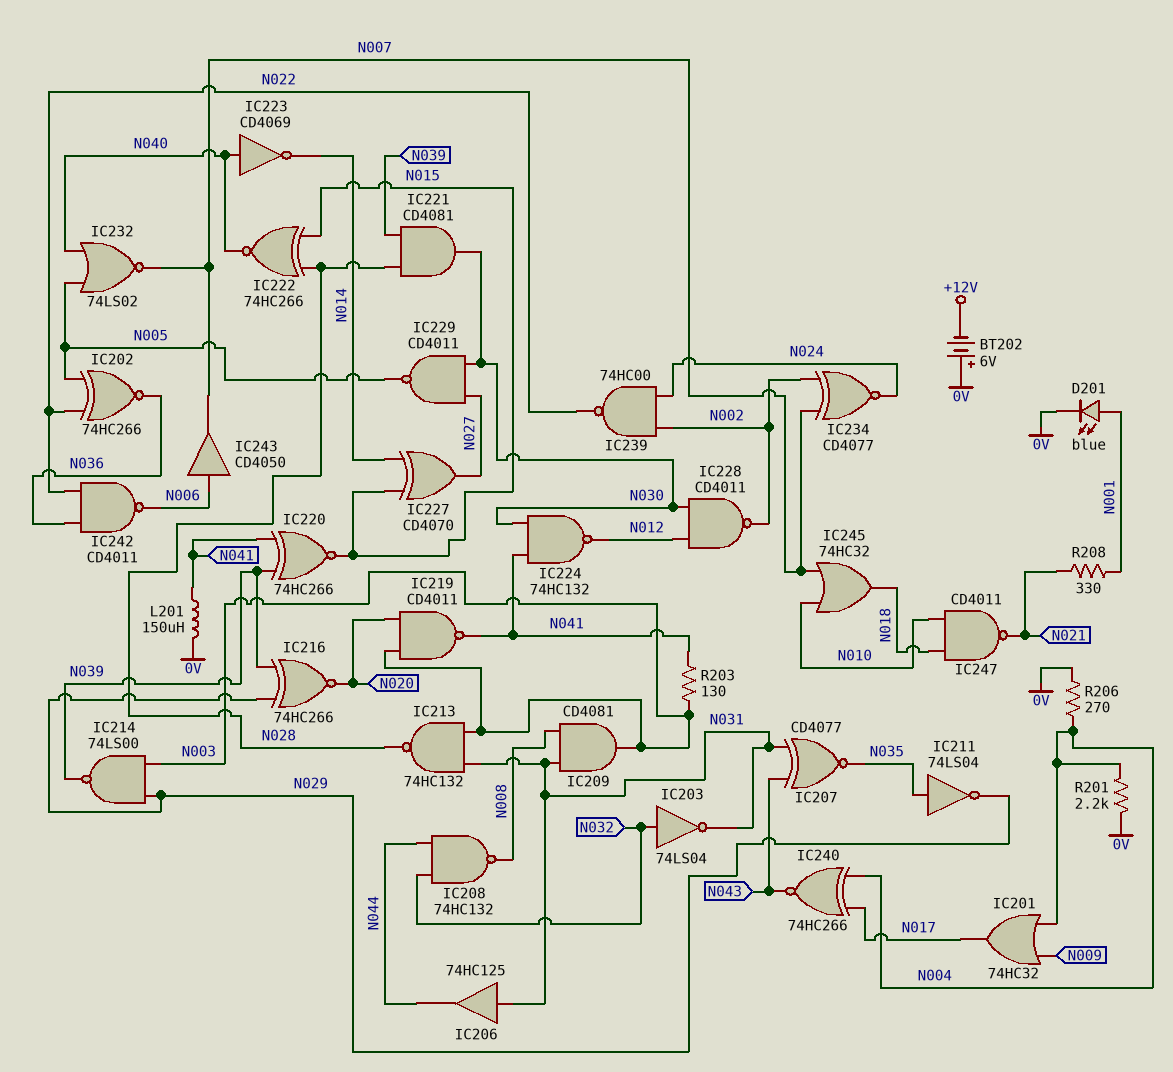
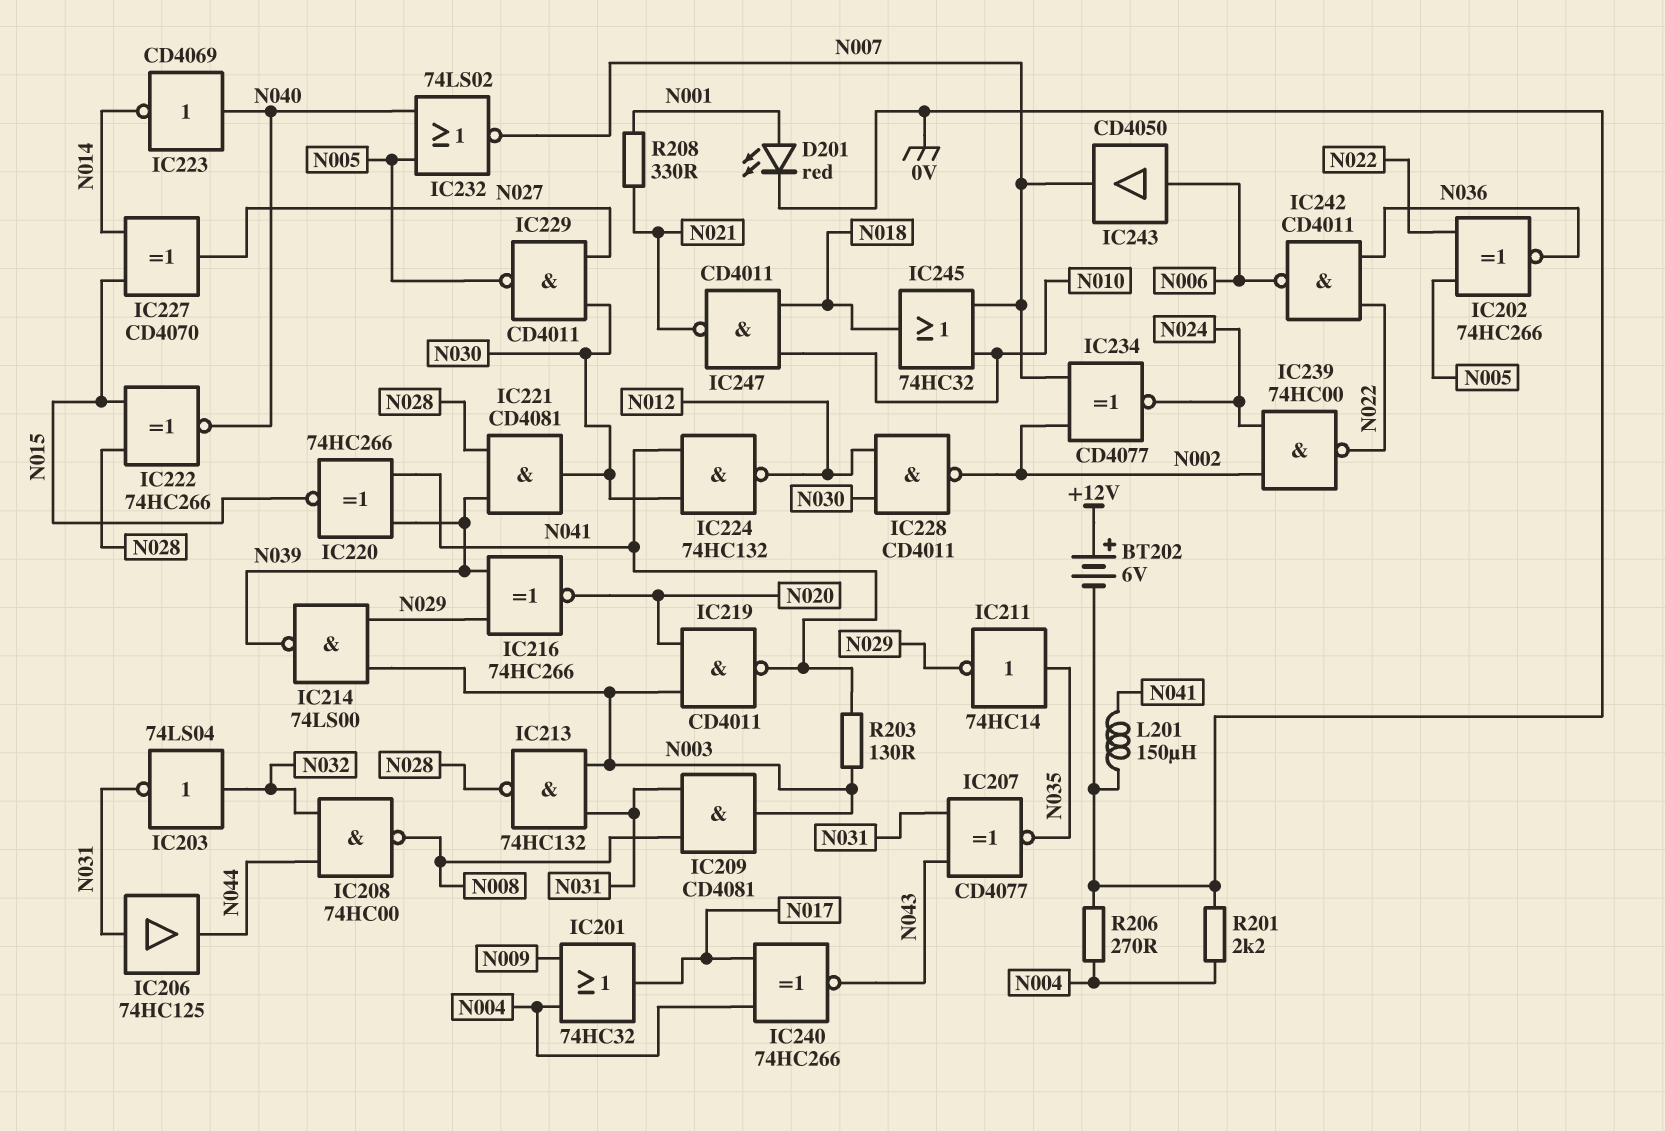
BT202: 6V (plus 0V, minus +12V) -> 6V (plus +12V, minus 0V)
D201: LED blue (A N001, K 0V) -> LED red (A N001, K 0V)
IC208: NAND 74HC132 (in N032, in N044, out N008) -> NAND 74HC00 (in N032, in N044, out N008)
IC211: NOT 74LS04 (in N035, out N029) -> NOT 74HC14 (in N035, out N029)

